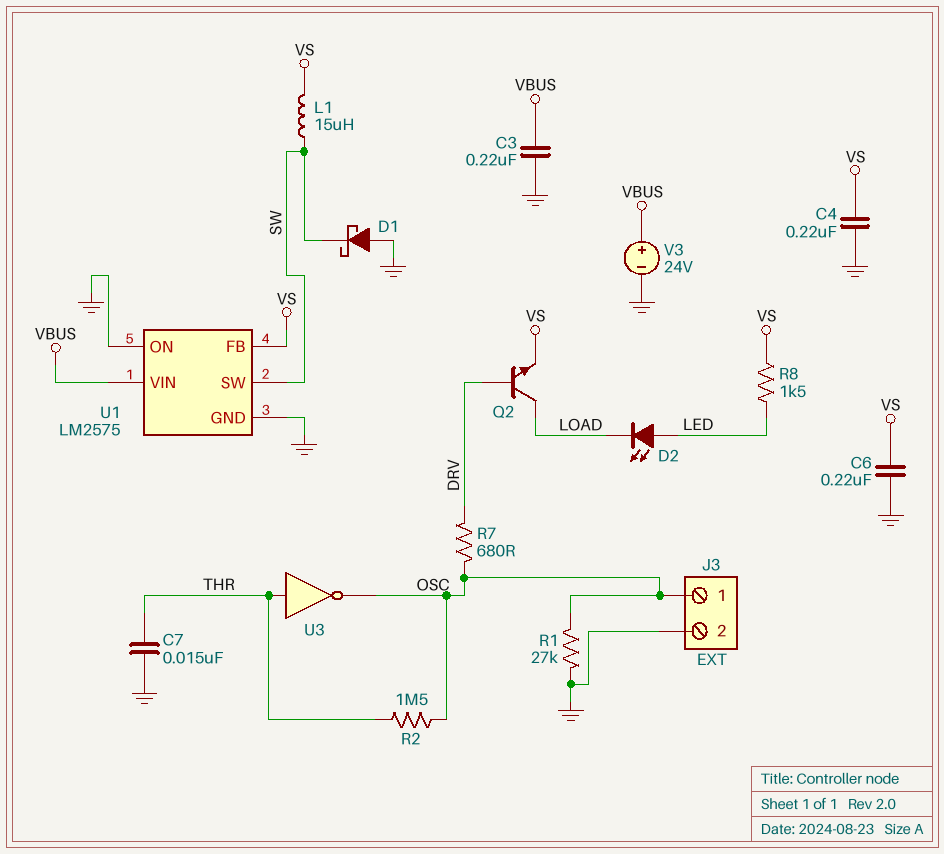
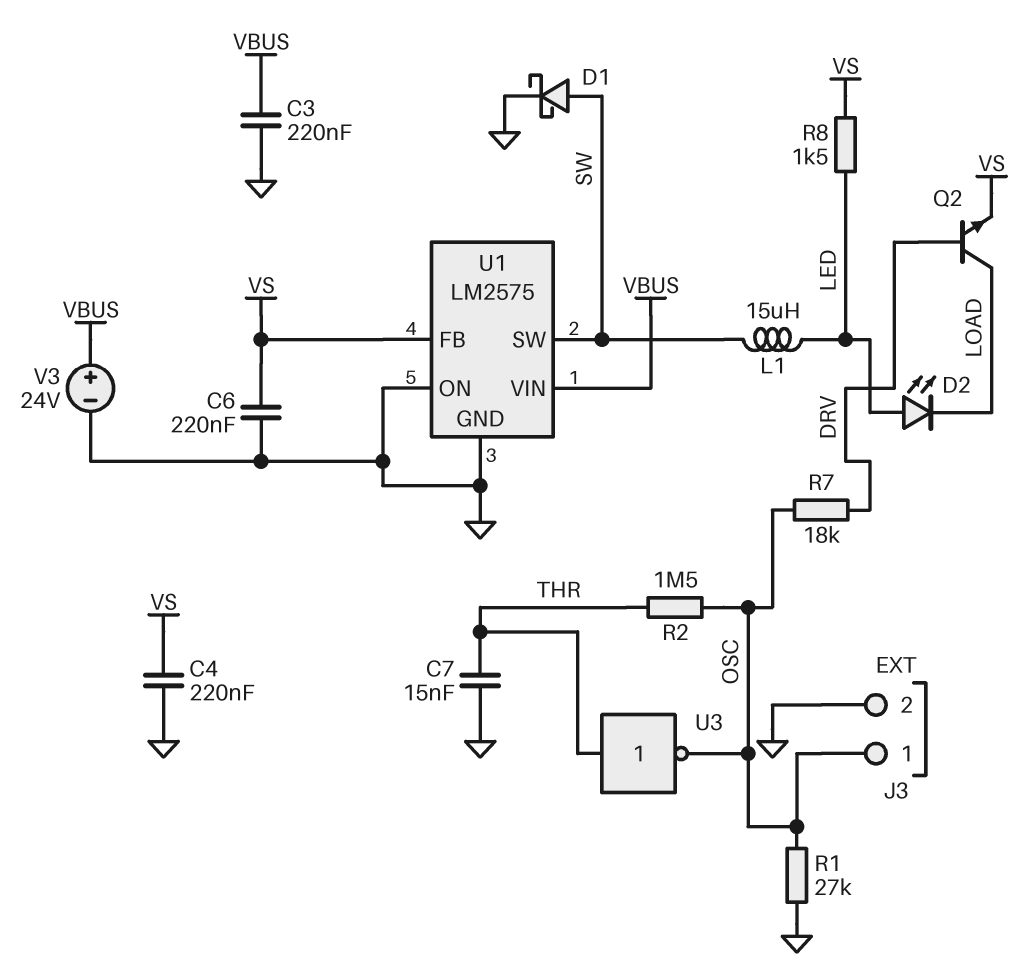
D1: schottky (A GND, K SW) -> schottky (A SW, K GND)
L1: 15uH (SW, VS) -> 15uH (LED, SW)
R7: 680 (DRV, OSC) -> 18k (DRV, OSC)

